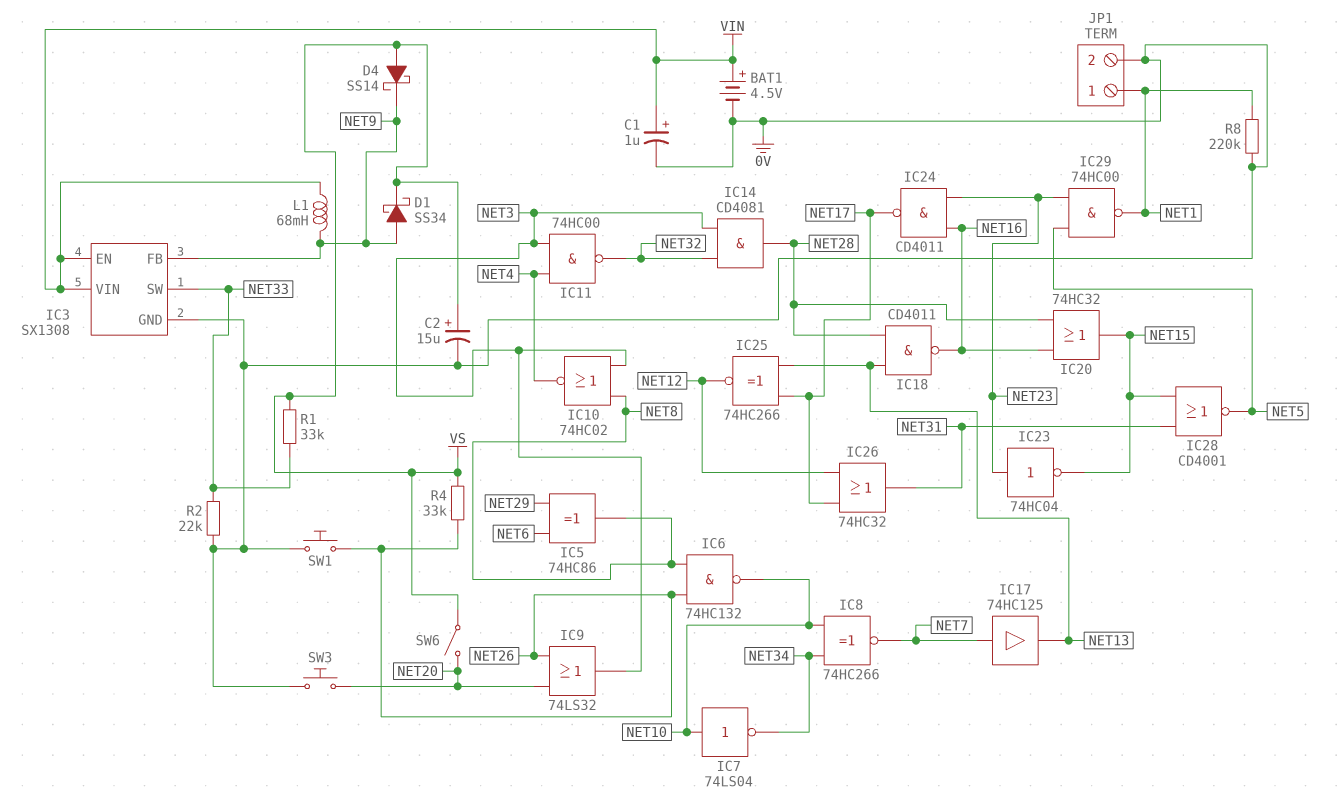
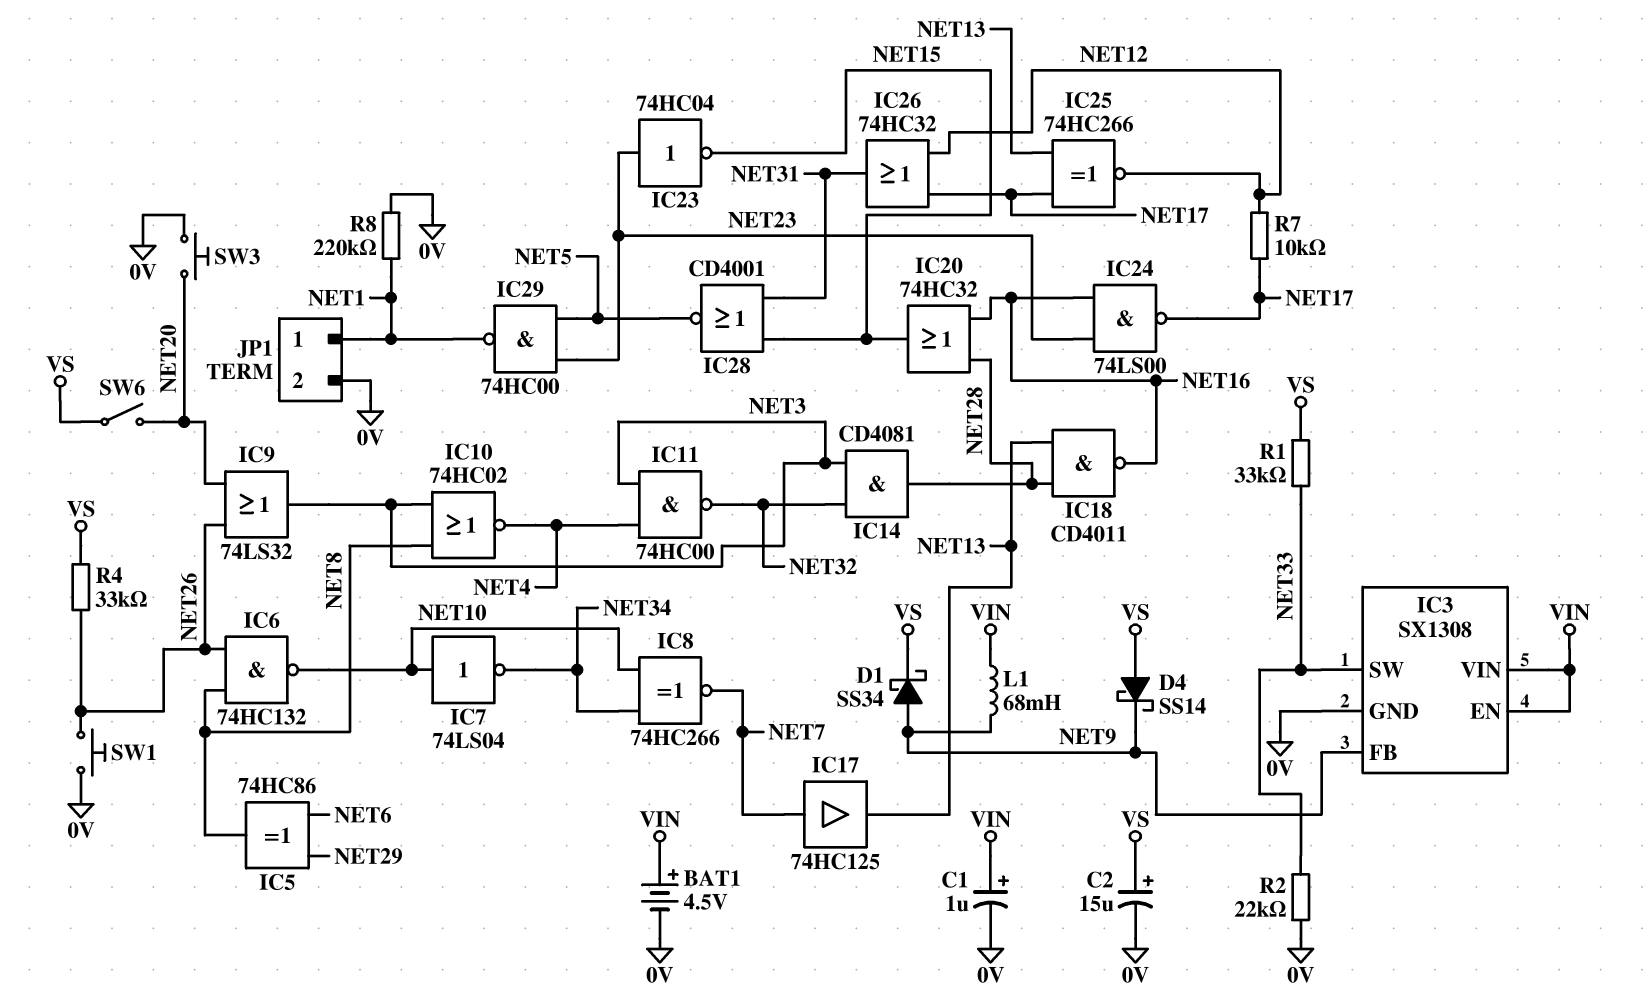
IC24: NAND CD4011 (in NET16, in NET23, out NET17) -> NAND 74LS00 (in NET16, in NET23, out NET17)
R7: none -> 10k (NET12, NET17)

